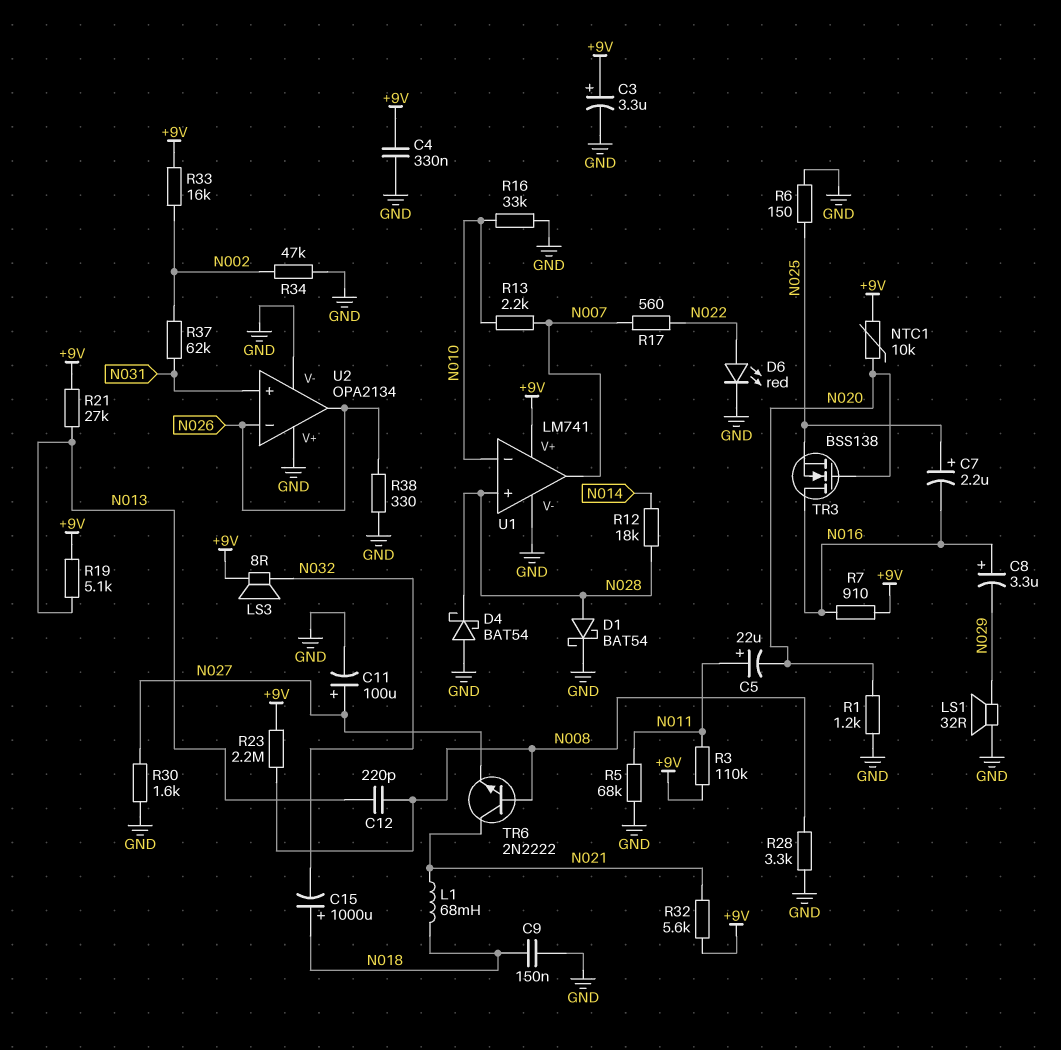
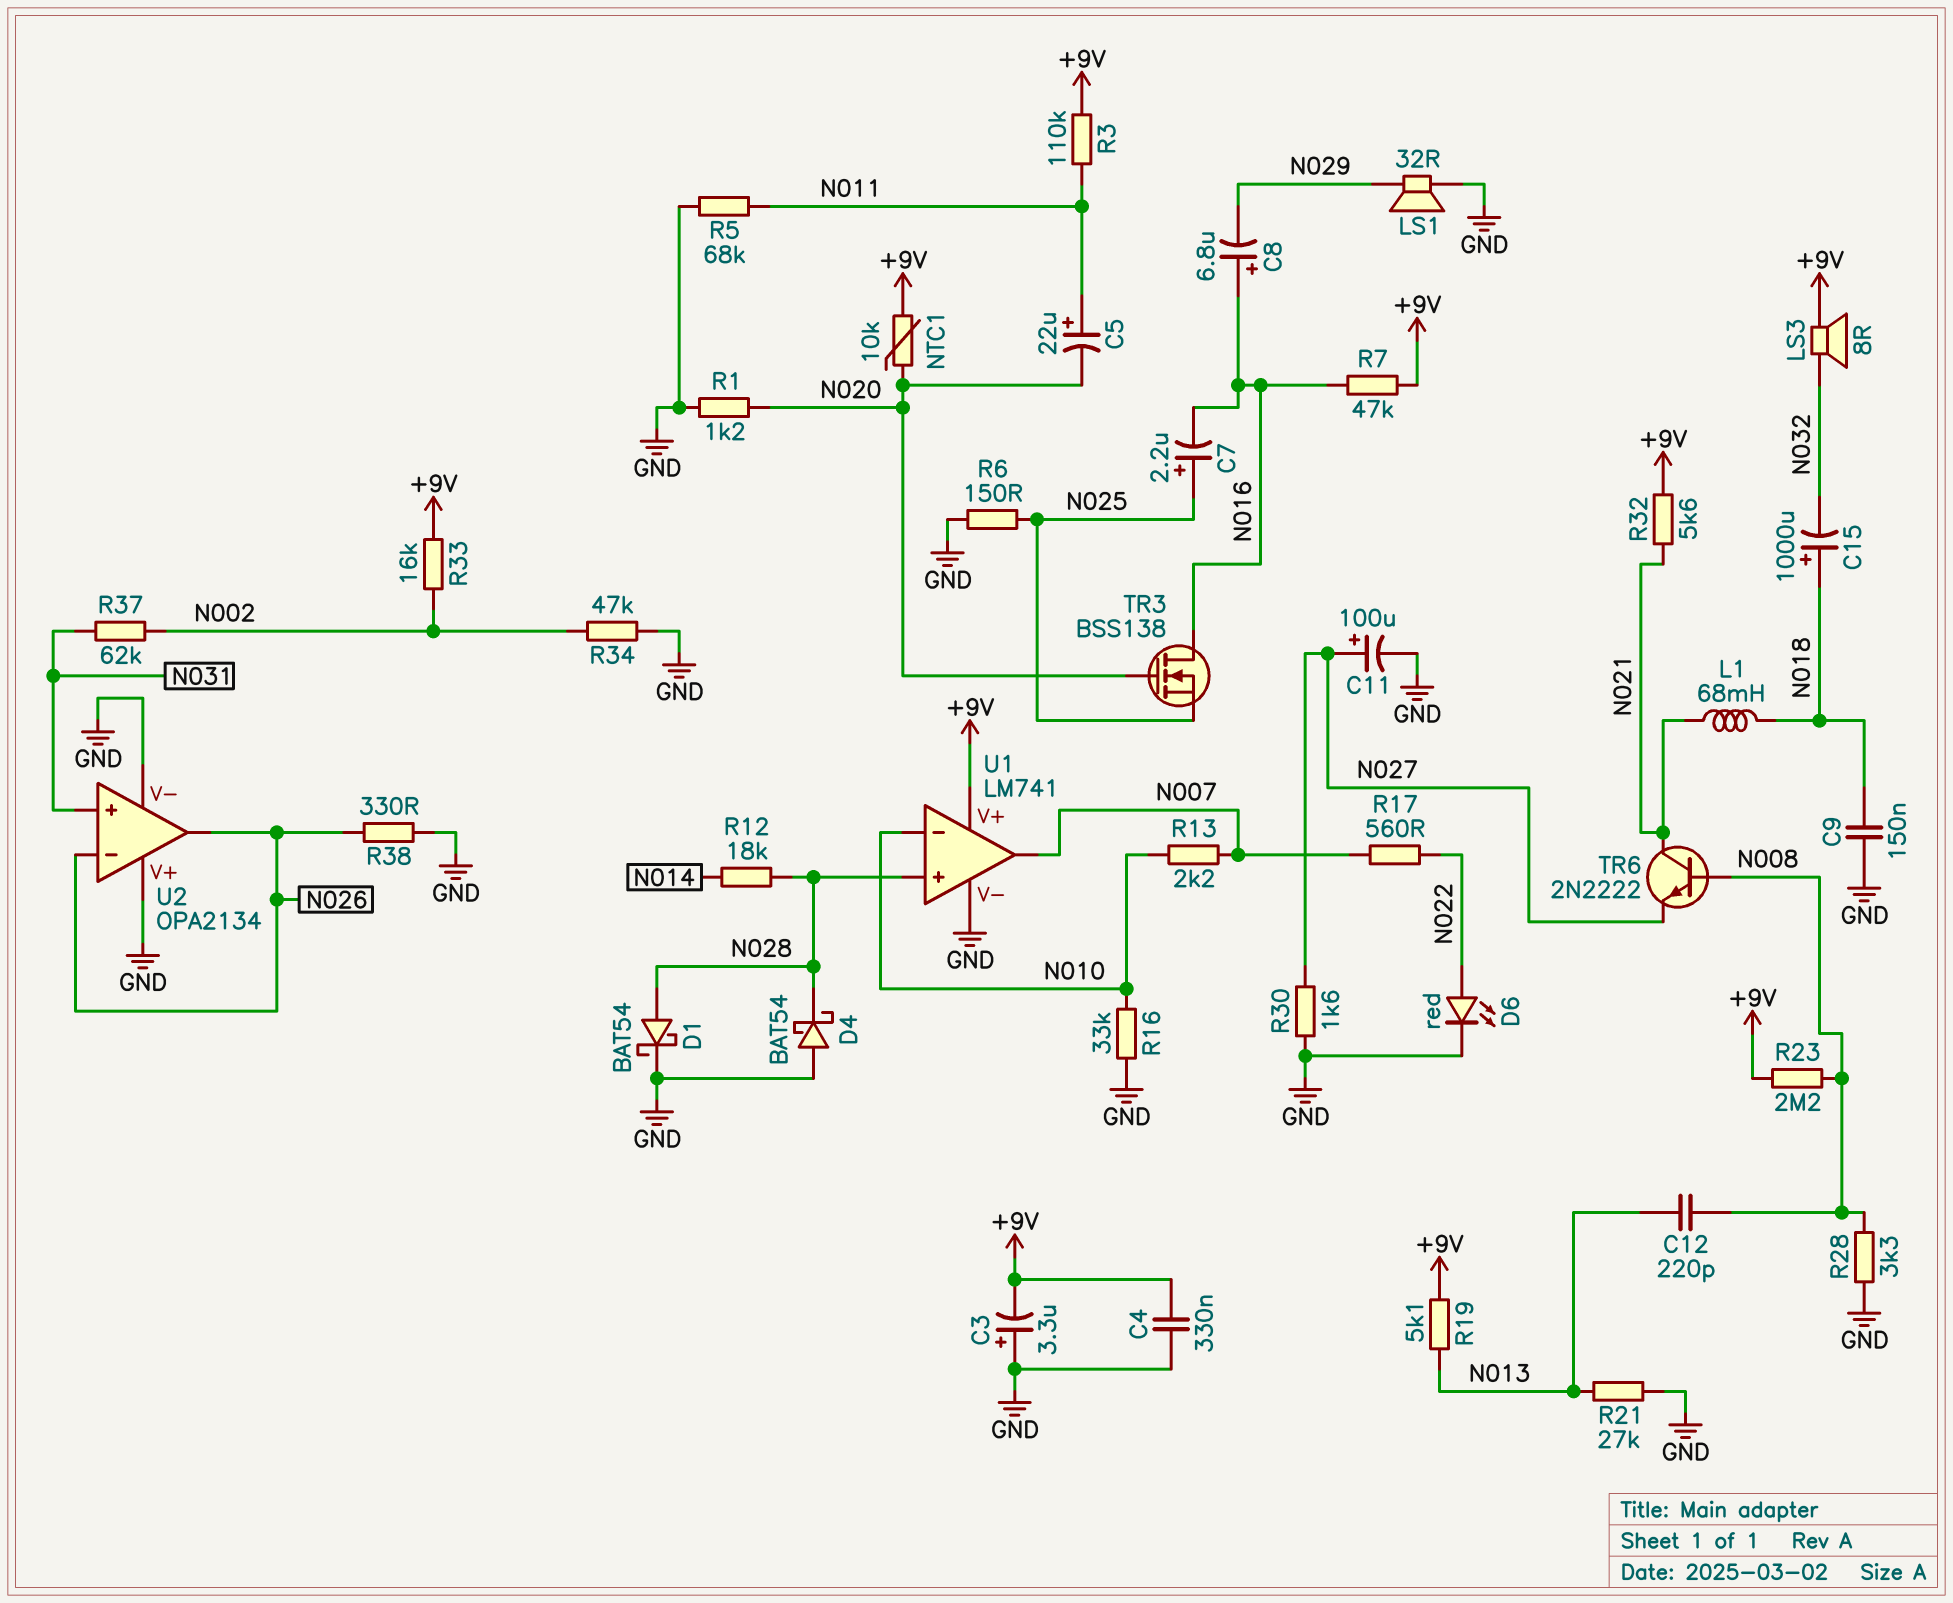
C3: 3.3uF (plus +9V, minus GND) -> 3.3uF (plus GND, minus +9V)
C8: 3.3uF (plus N016, minus N029) -> 6.8uF (plus N016, minus N029)
R7: 910 (+9V, N016) -> 47k (+9V, N016)
R21: 27k (+9V, N013) -> 27k (GND, N013)

